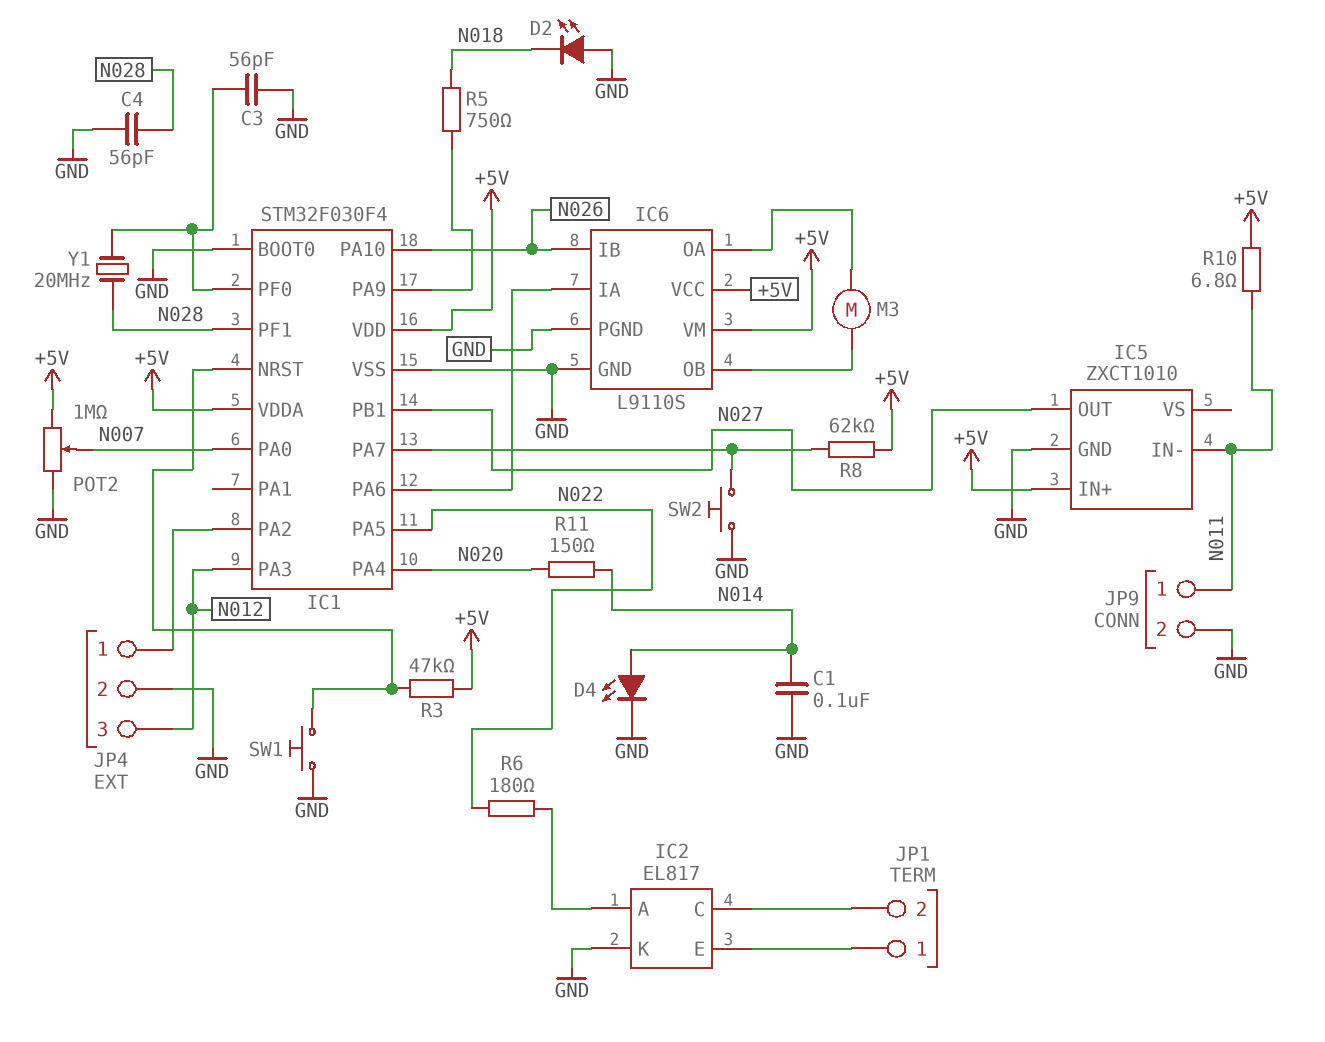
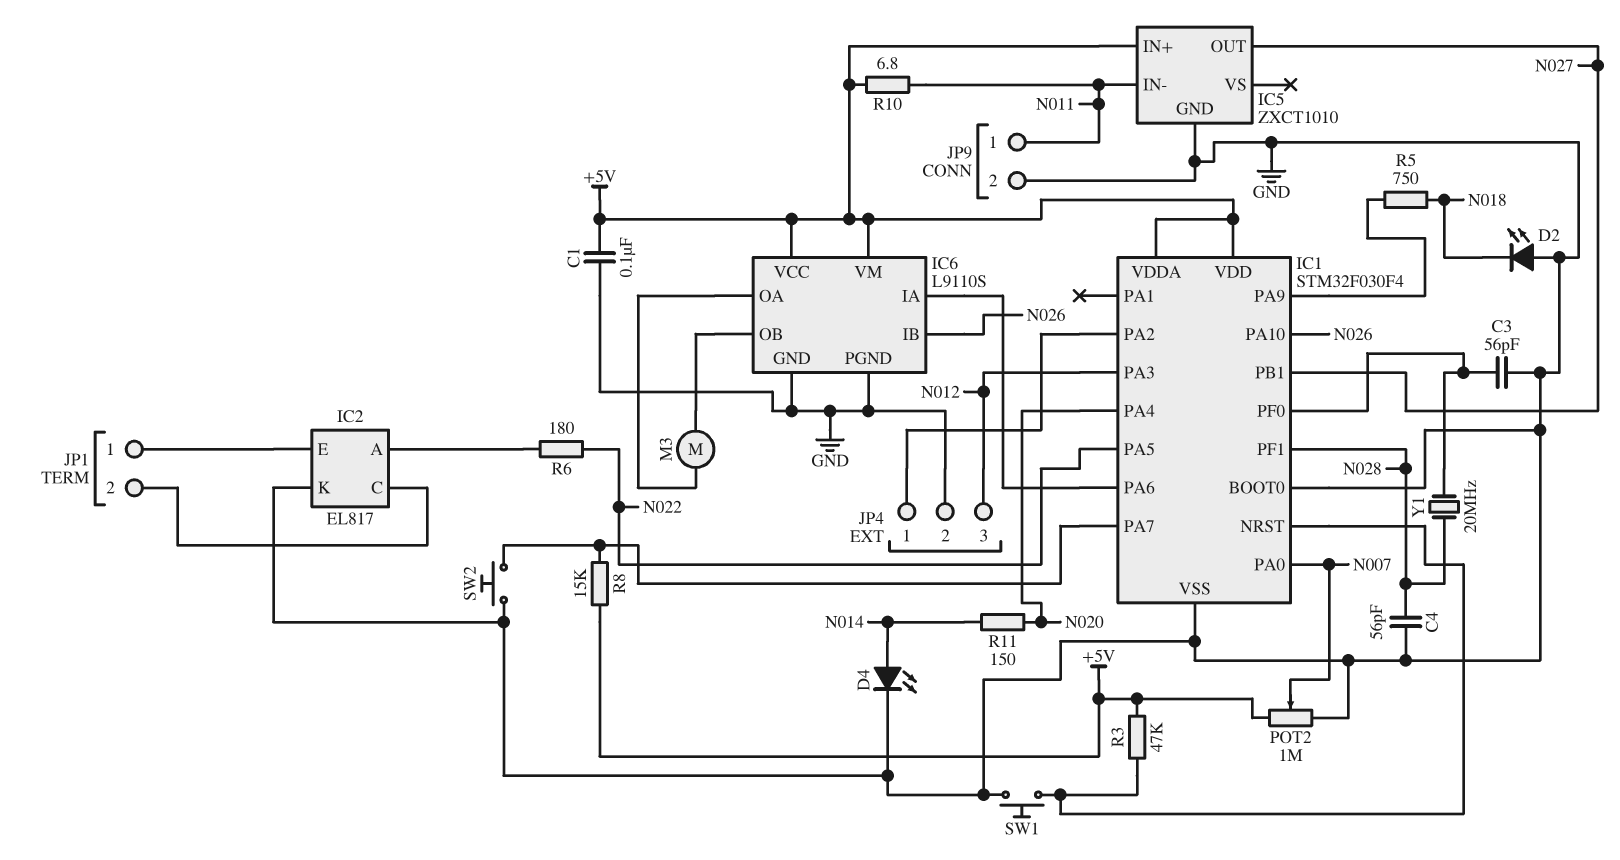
C1: 100nF (GND, N014) -> 100nF (+5V, GND)
R8: 62k (+5V, IC1/PA7) -> 15k (+5V, IC1/PA7)

